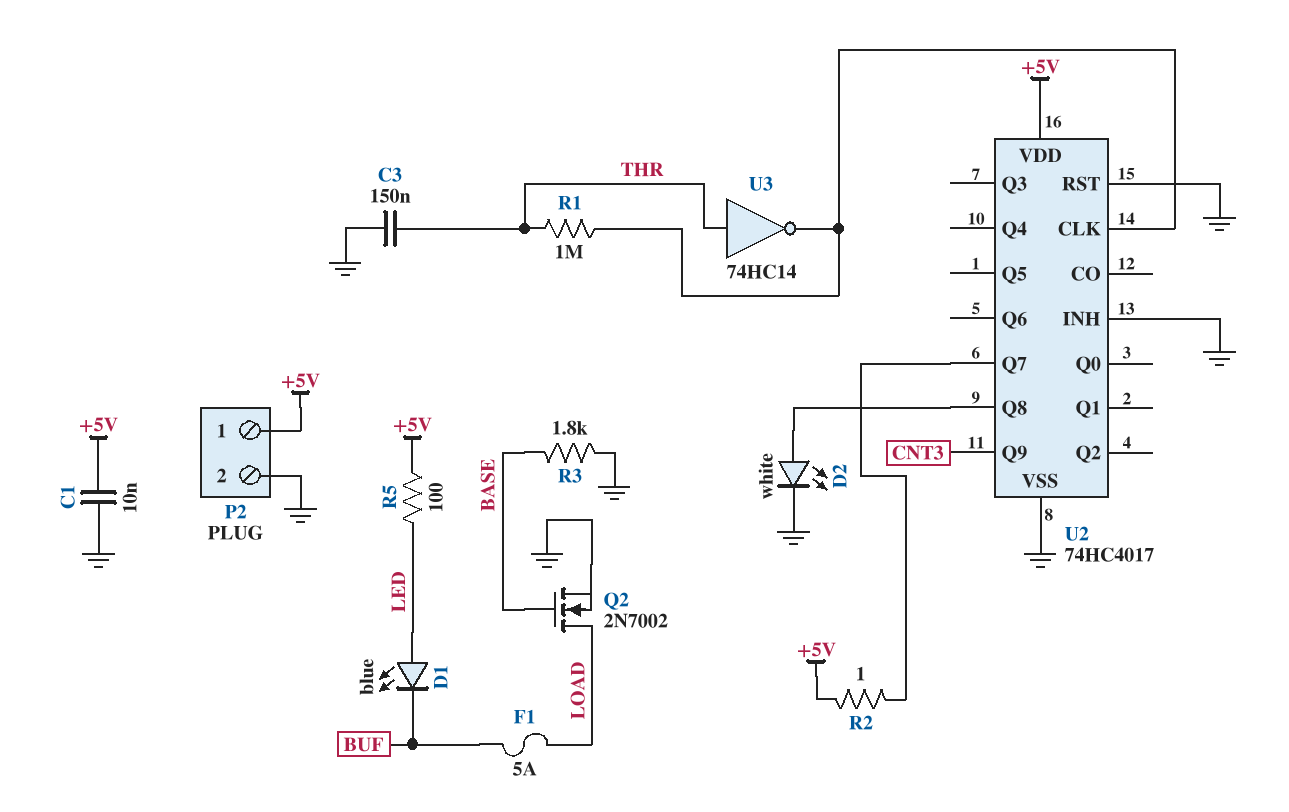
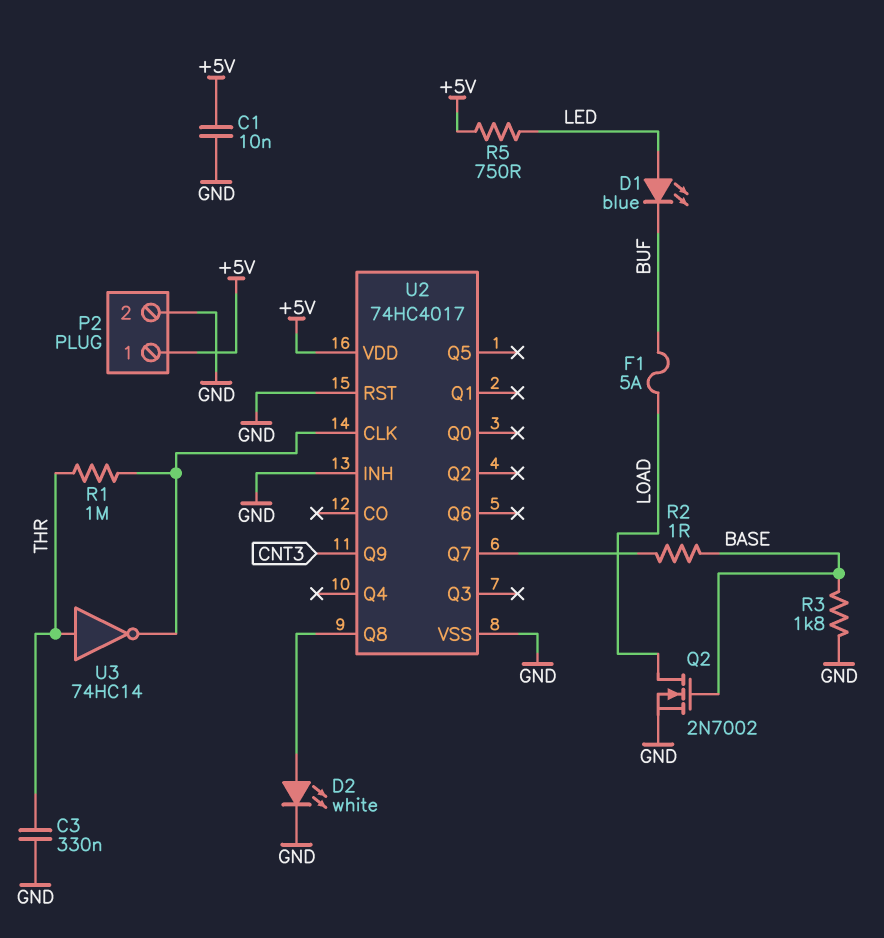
C3: 150nF (GND, THR) -> 330nF (GND, THR)
R2: 1 (+5V, U2/Q7) -> 1 (BASE, U2/Q7)
R5: 100 (+5V, LED) -> 750 (+5V, LED)

